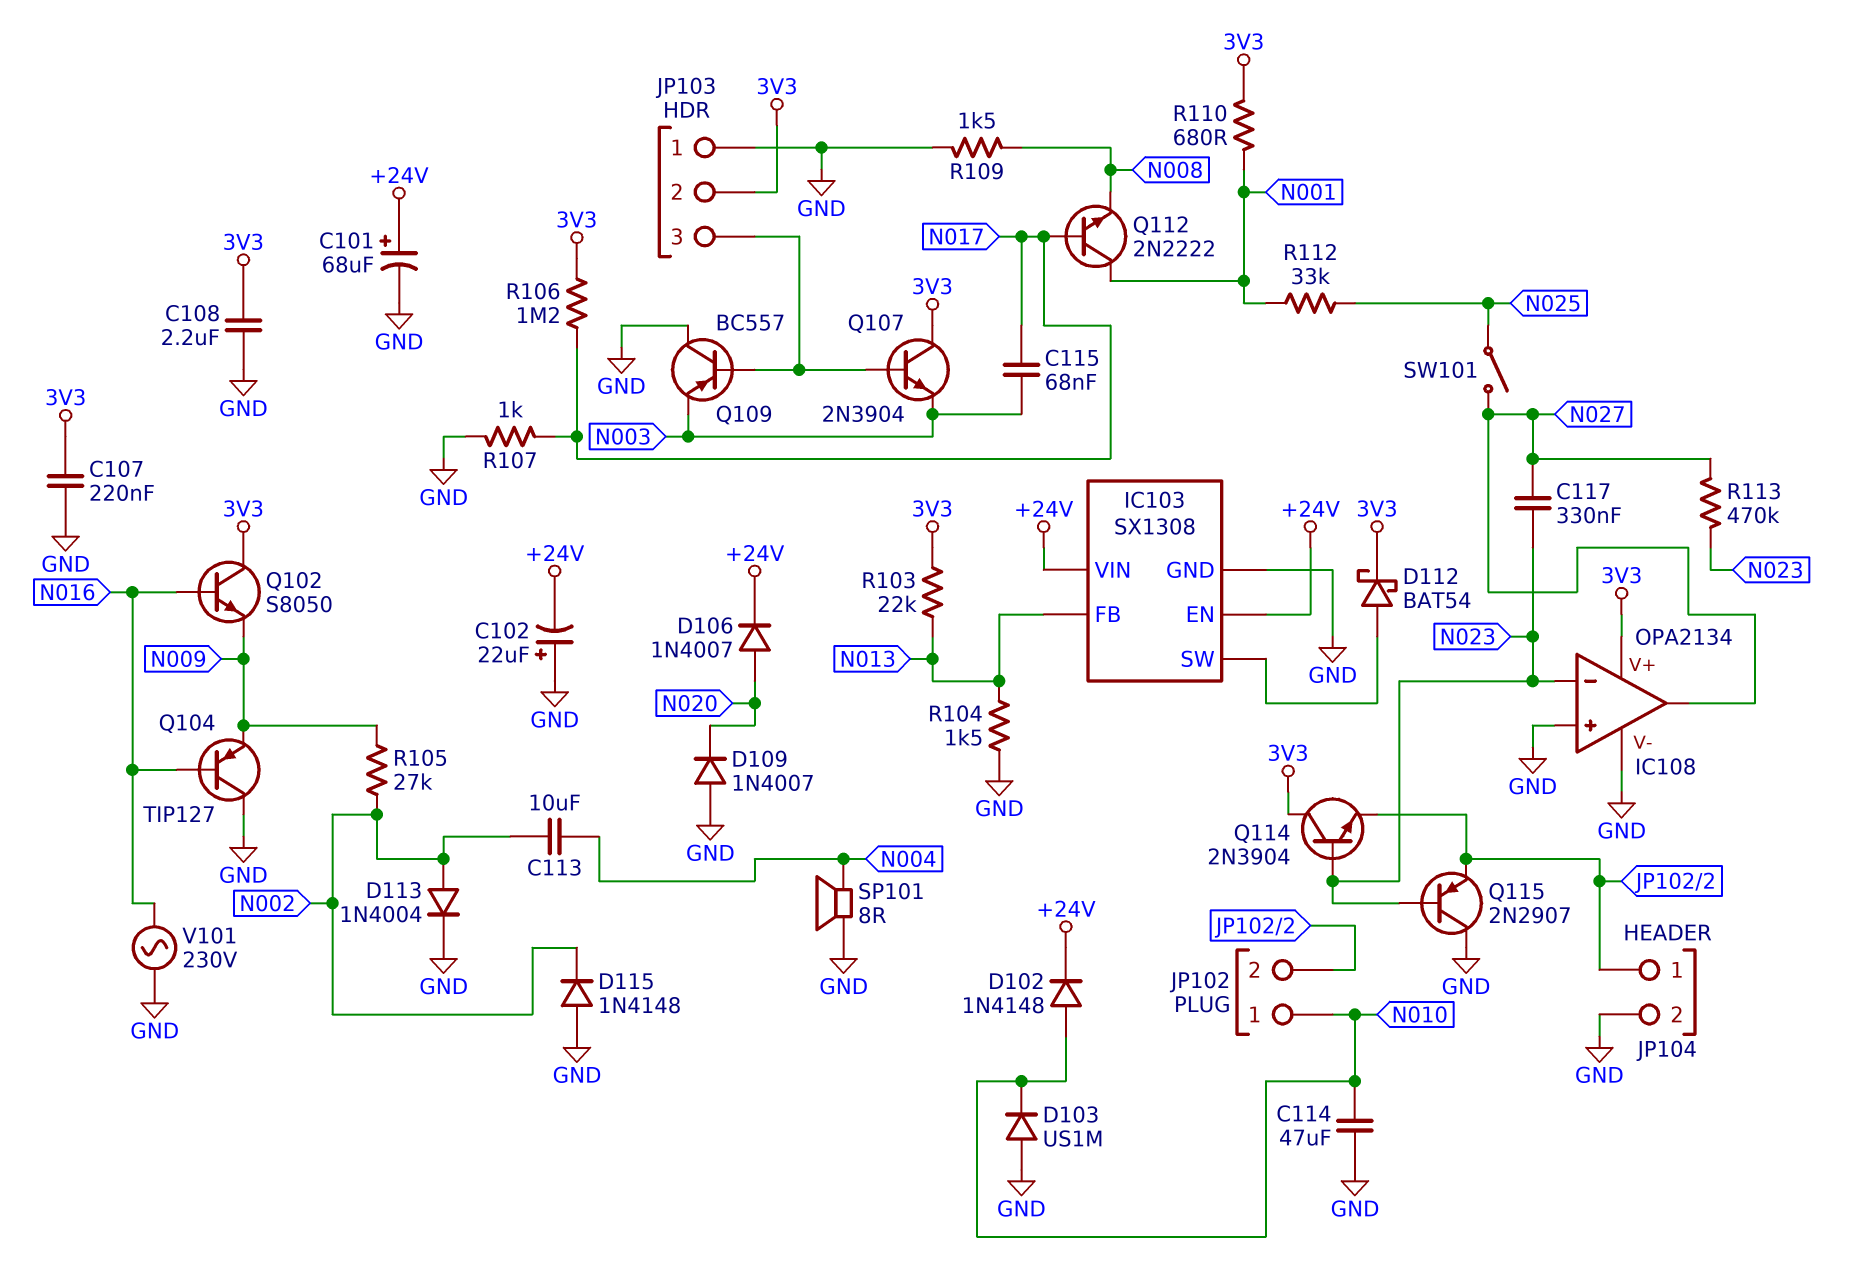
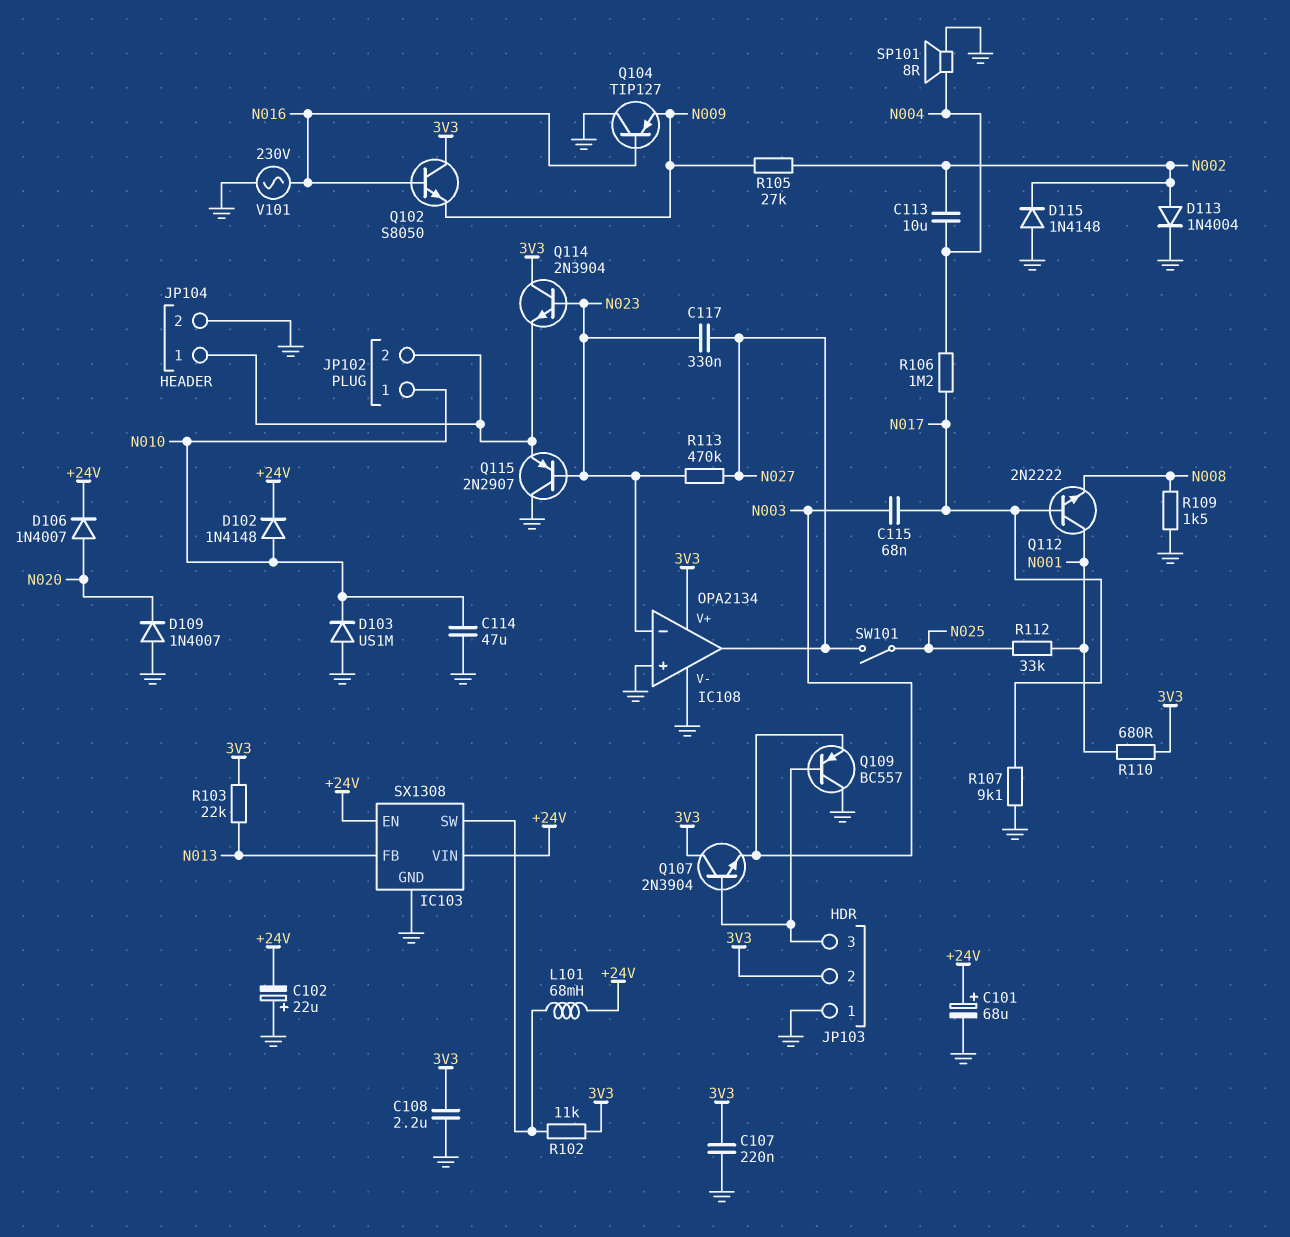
D112: schottky BAT54 (A IC103/SW, K 3V3) -> none
L101: none -> 68mH (+24V, IC103/SW)
R102: none -> 11k (3V3, IC103/SW)
R104: 1.5k (GND, N013) -> none
R106: 1.2M (3V3, N017) -> 1.2M (N004, N017)
R107: 1k (GND, N017) -> 9.1k (GND, N017)

